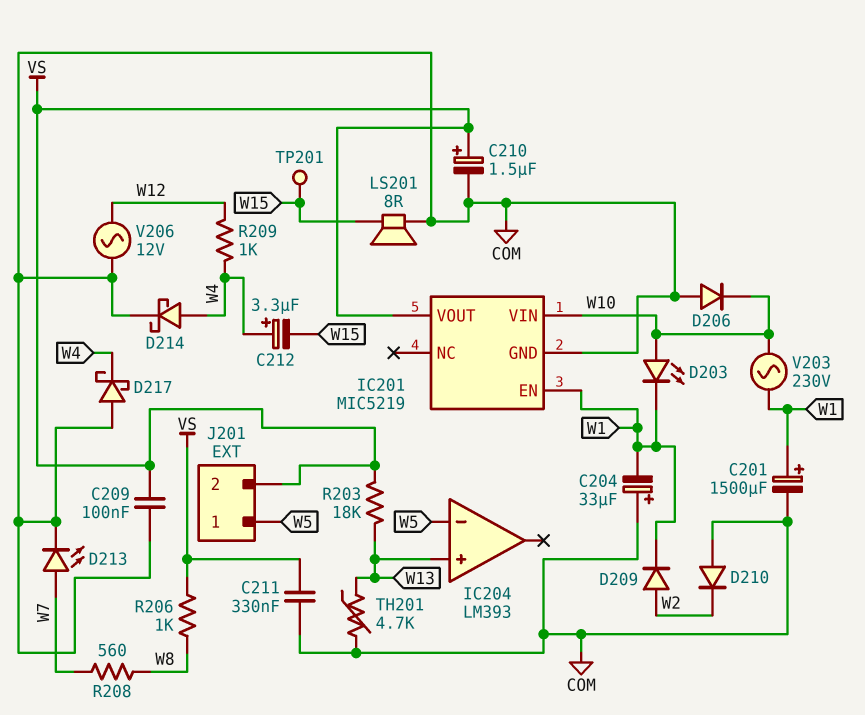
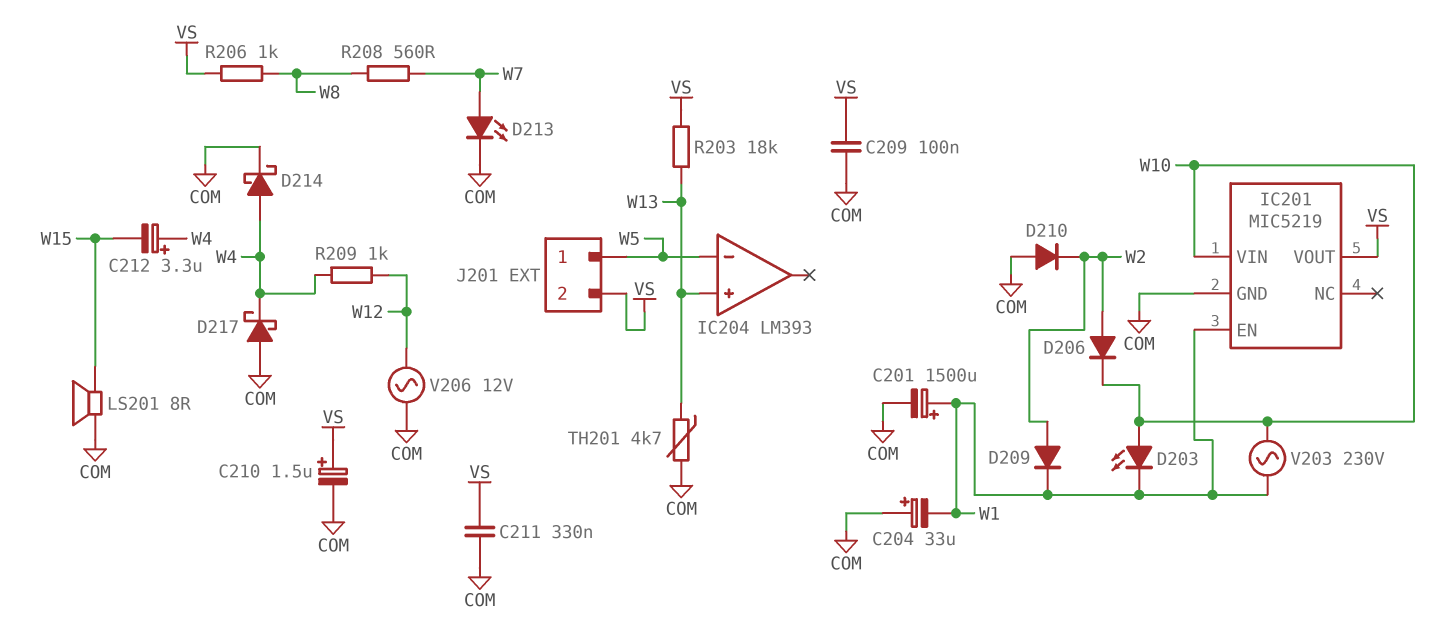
D206: diode (A COM, K W10) -> diode (A W2, K W10)
TP201: test point (W15) -> none

